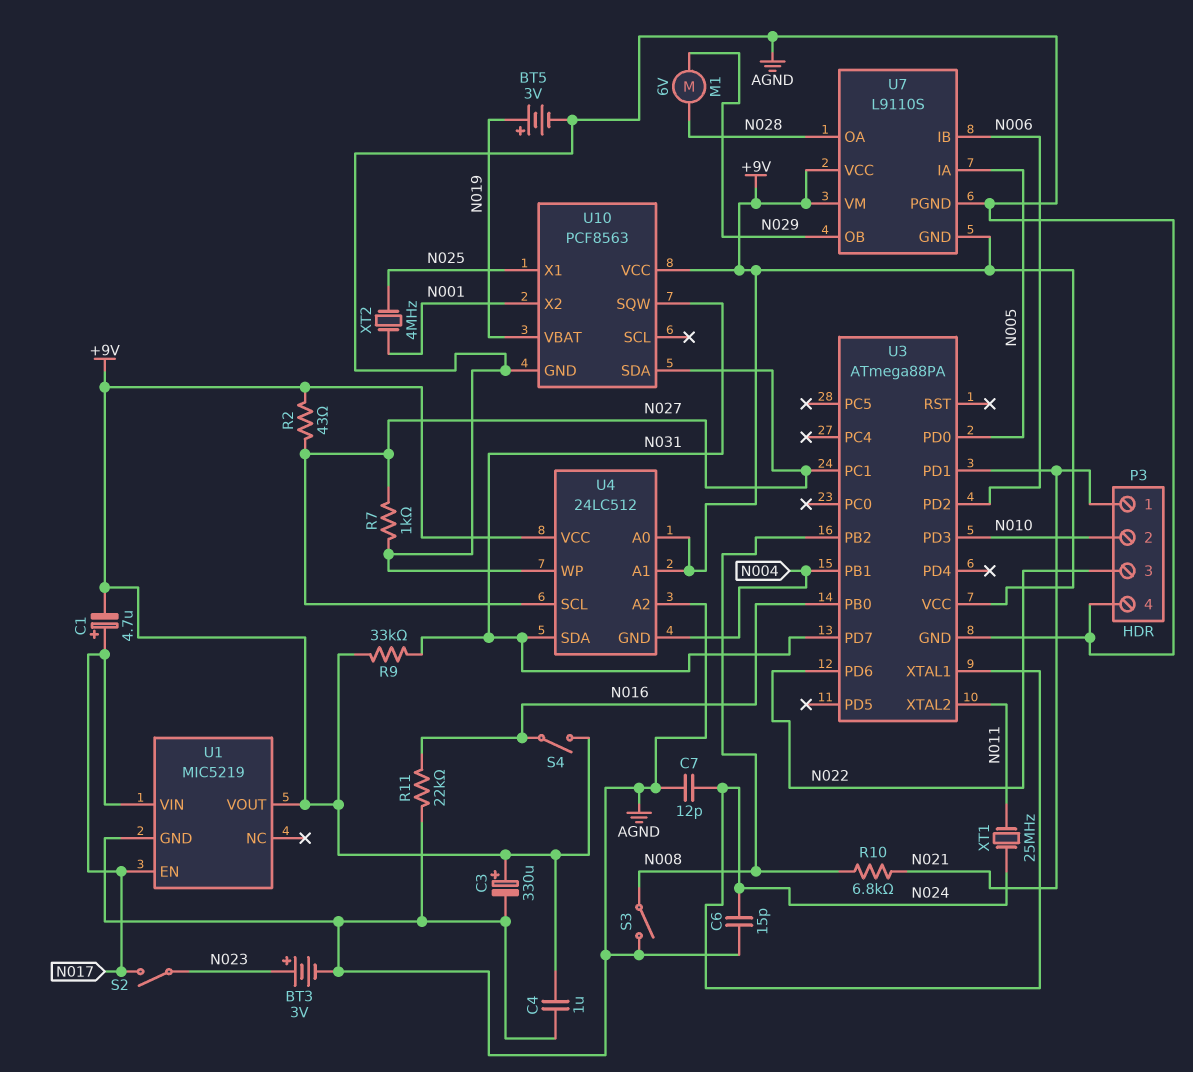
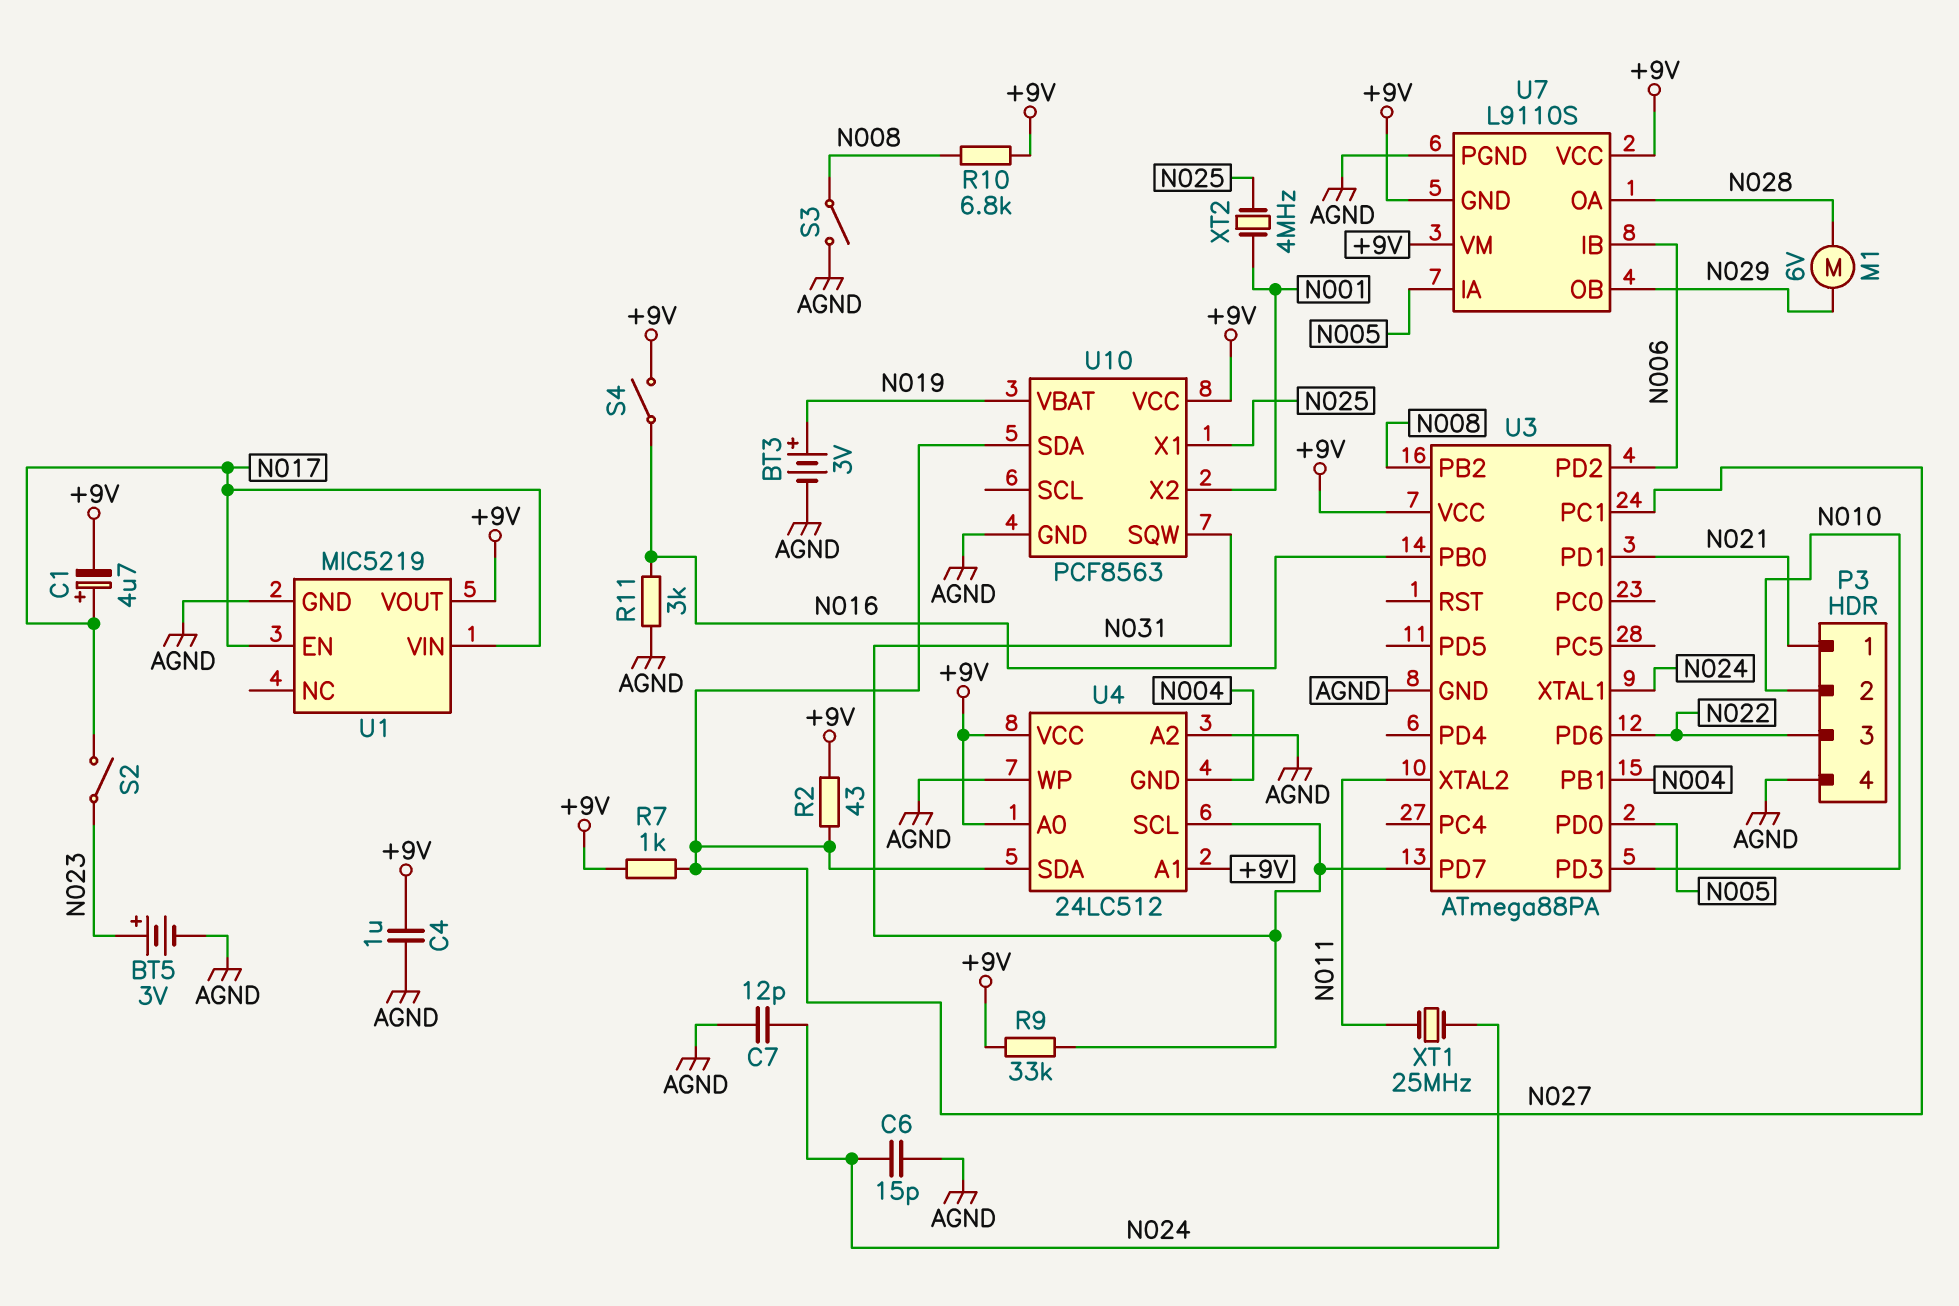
BT3: 3V (plus N023, minus AGND) -> 3V (plus N019, minus AGND)
BT5: 3V (plus N019, minus AGND) -> 3V (plus N023, minus AGND)
C3: 330uF (plus +9V, minus AGND) -> none
R7: 1k (AGND, N027) -> 1k (+9V, N027)
R10: 6.8k (N008, N021) -> 6.8k (+9V, N008)
R11: 22k (AGND, N016) -> 3k (AGND, N016)
U4 pin SCL: N027 -> N031
U4 pin SDA: N031 -> N027

